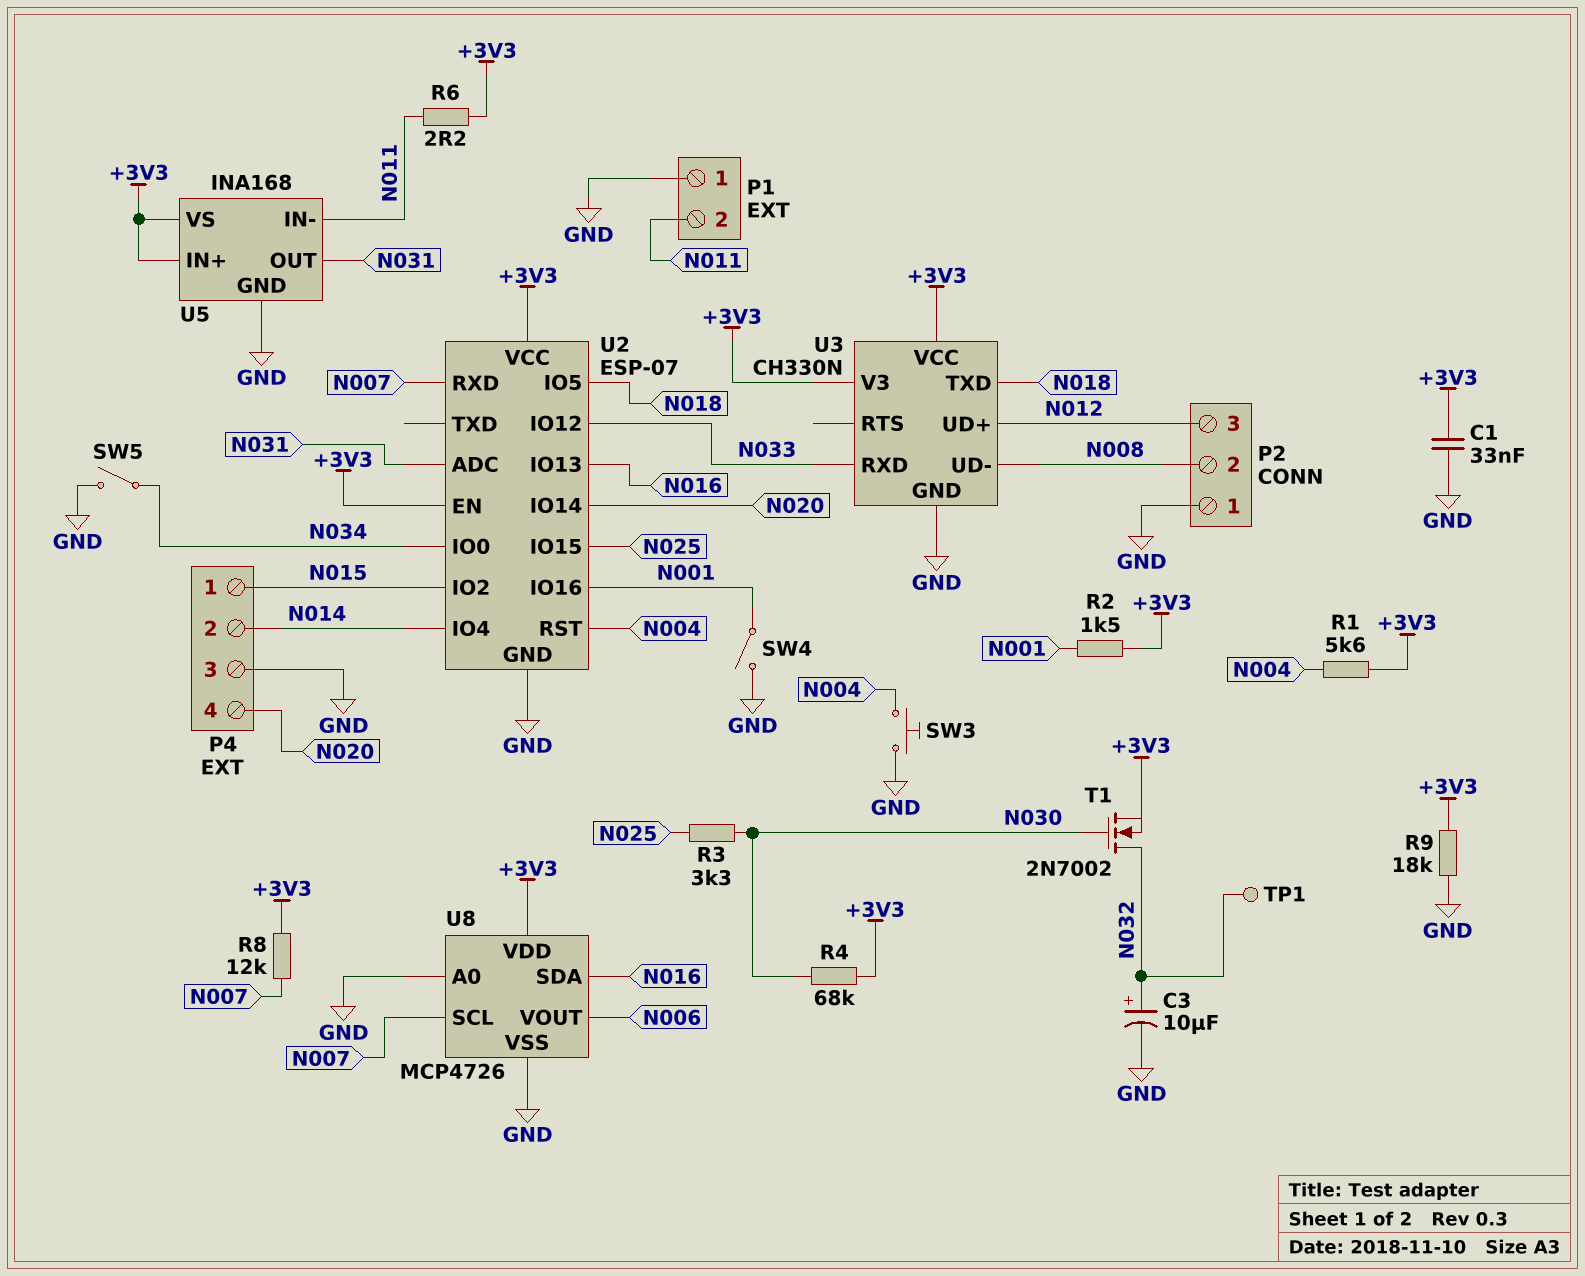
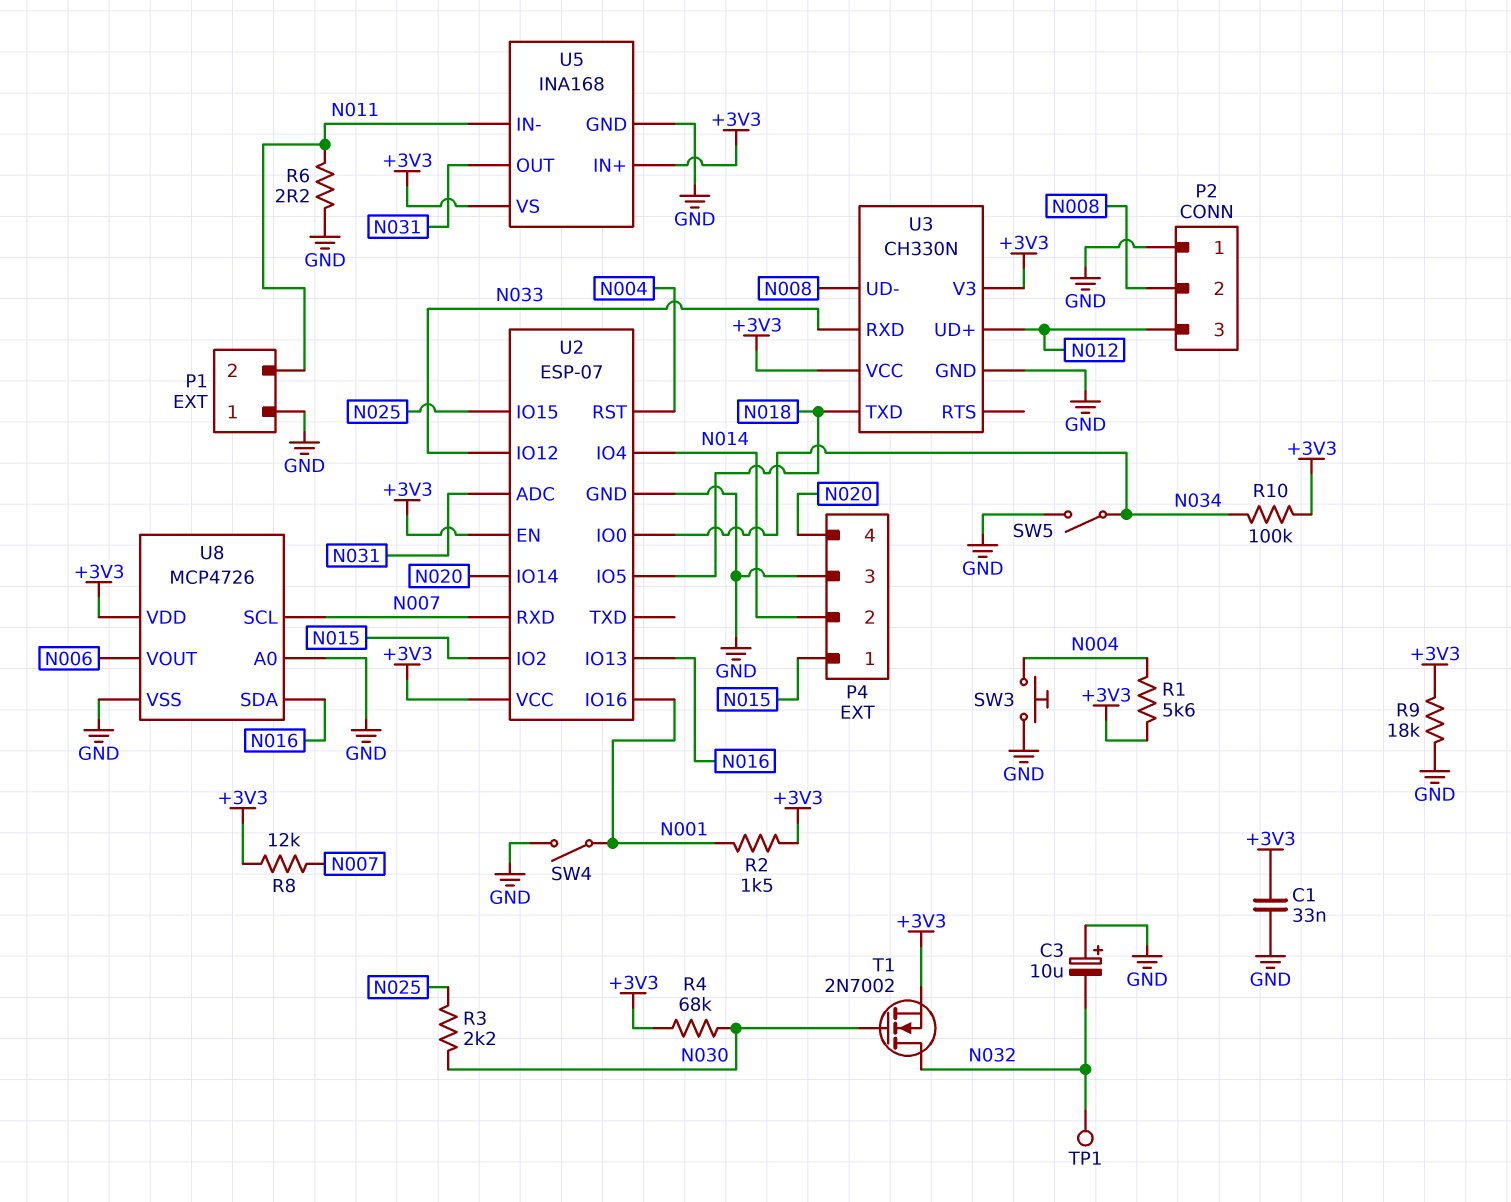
C3: 10uF (plus N032, minus GND) -> 10uF (plus GND, minus N032)
R3: 3.3k (N025, N030) -> 2.2k (N025, N030)
R6: 2.2 (+3V3, N011) -> 2.2 (GND, N011)
R10: none -> 100k (+3V3, N034)

